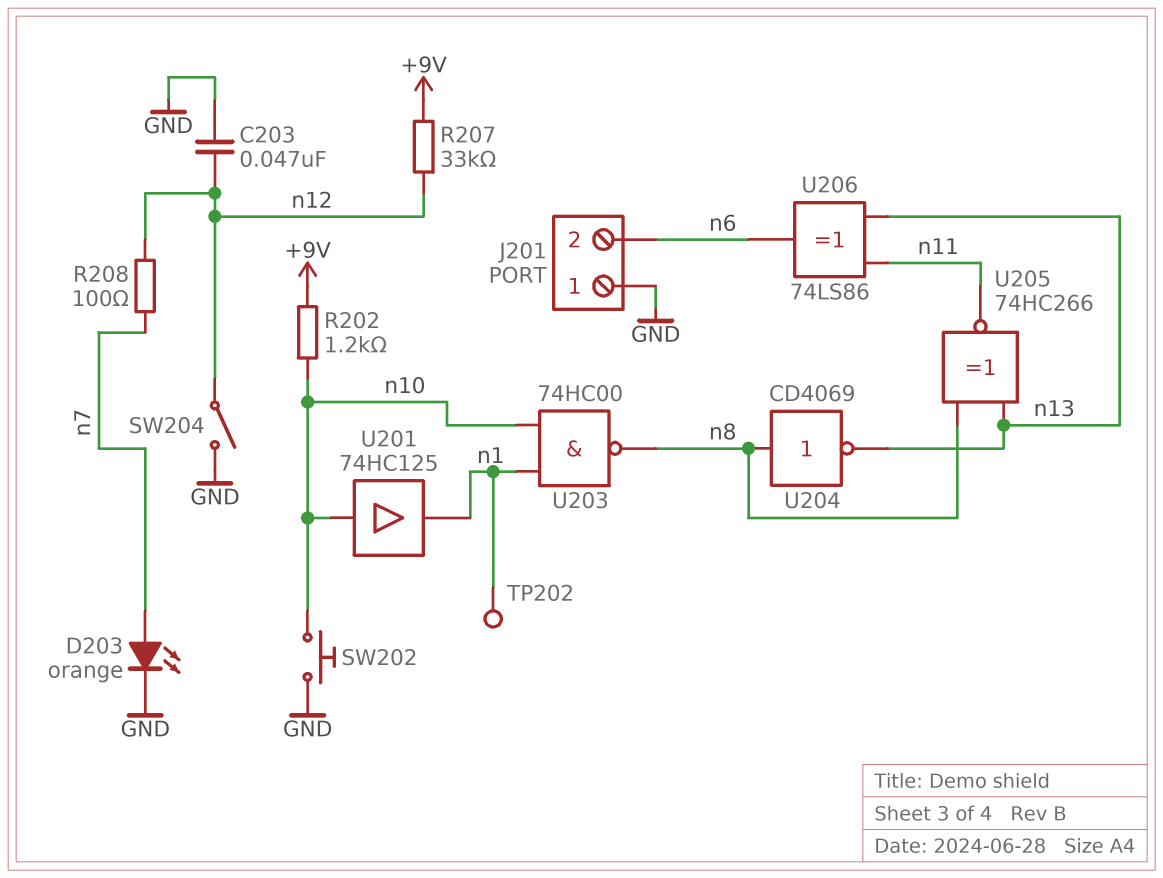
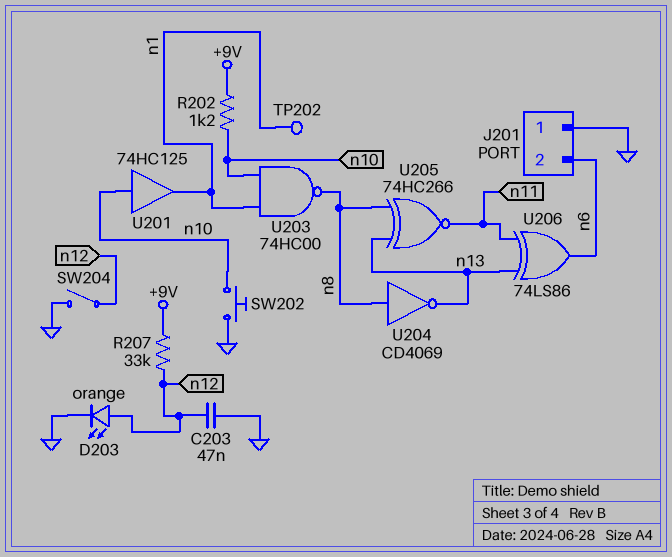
D203: LED orange (A n7, K GND) -> LED orange (A n12, K GND)
R208: 100 (n7, n12) -> none

